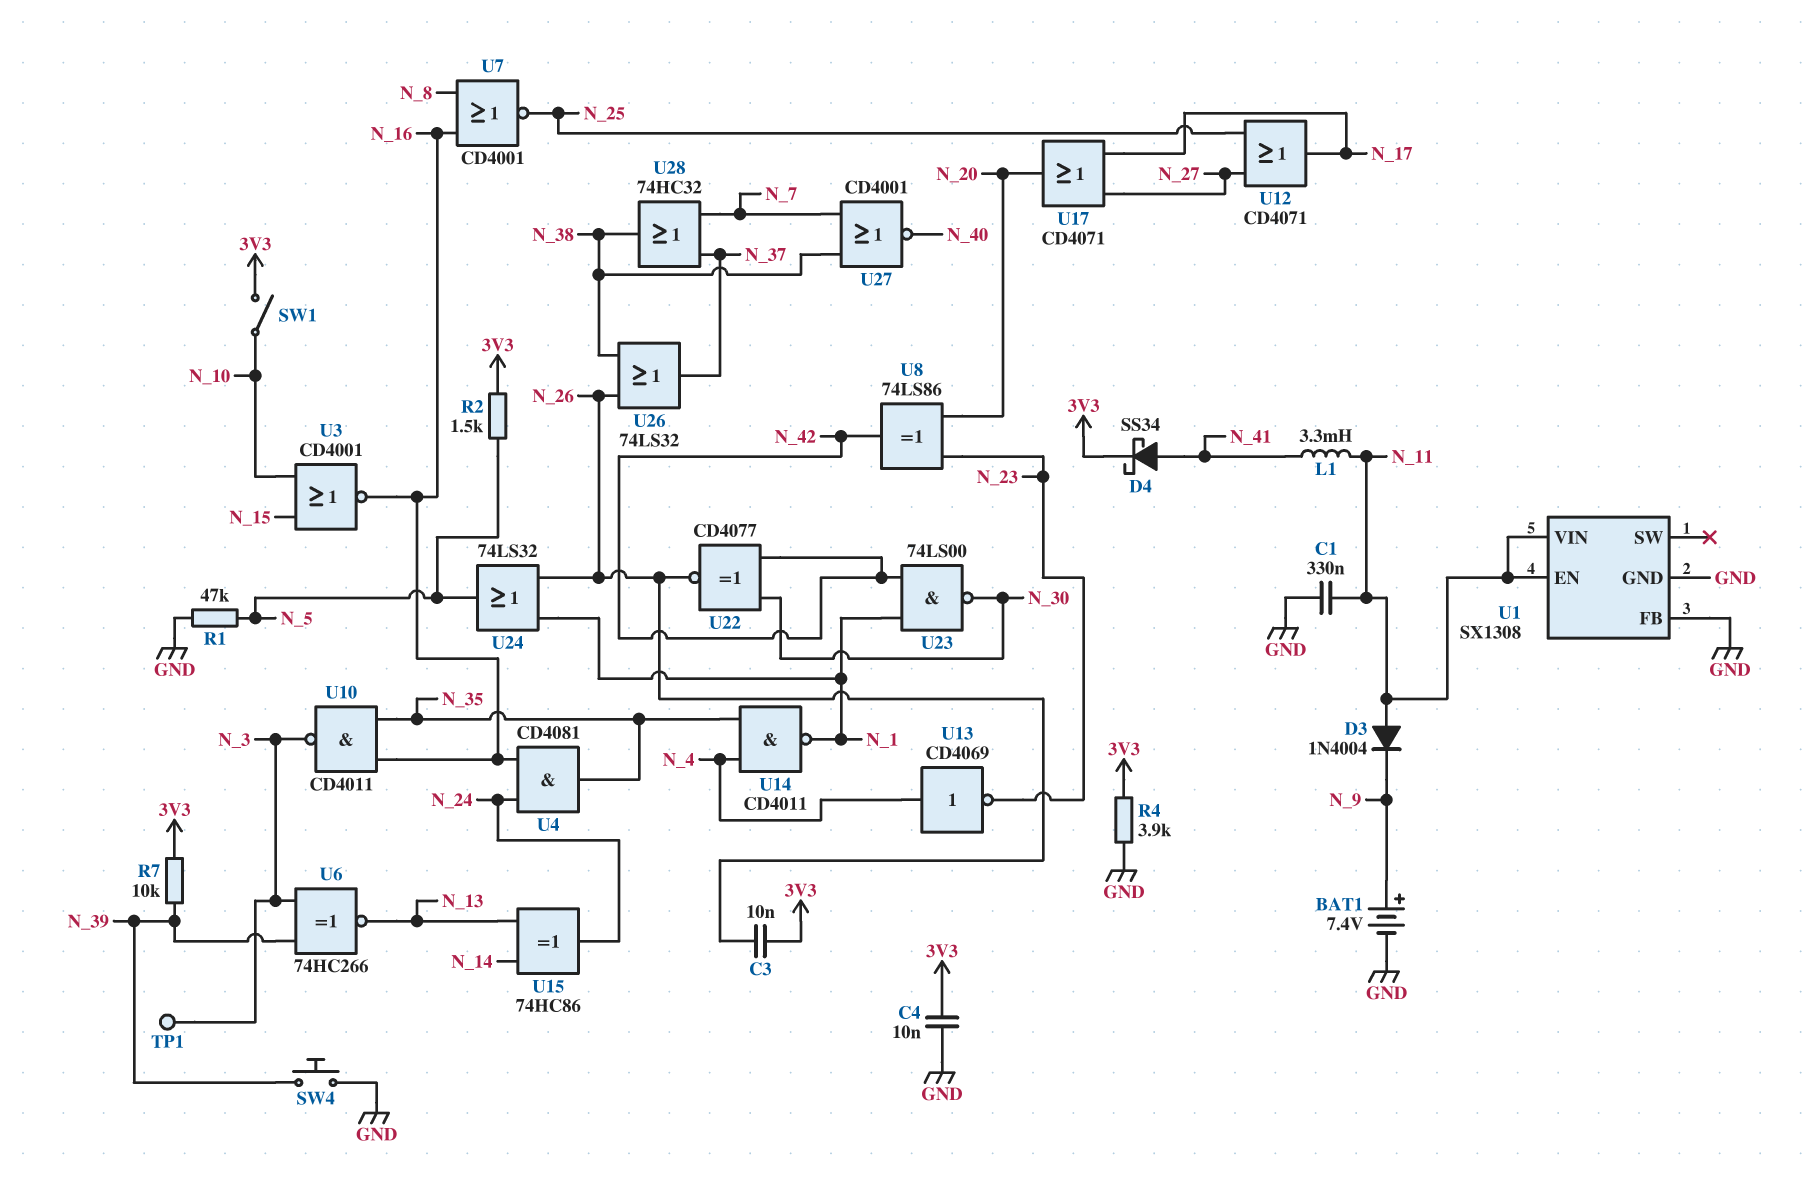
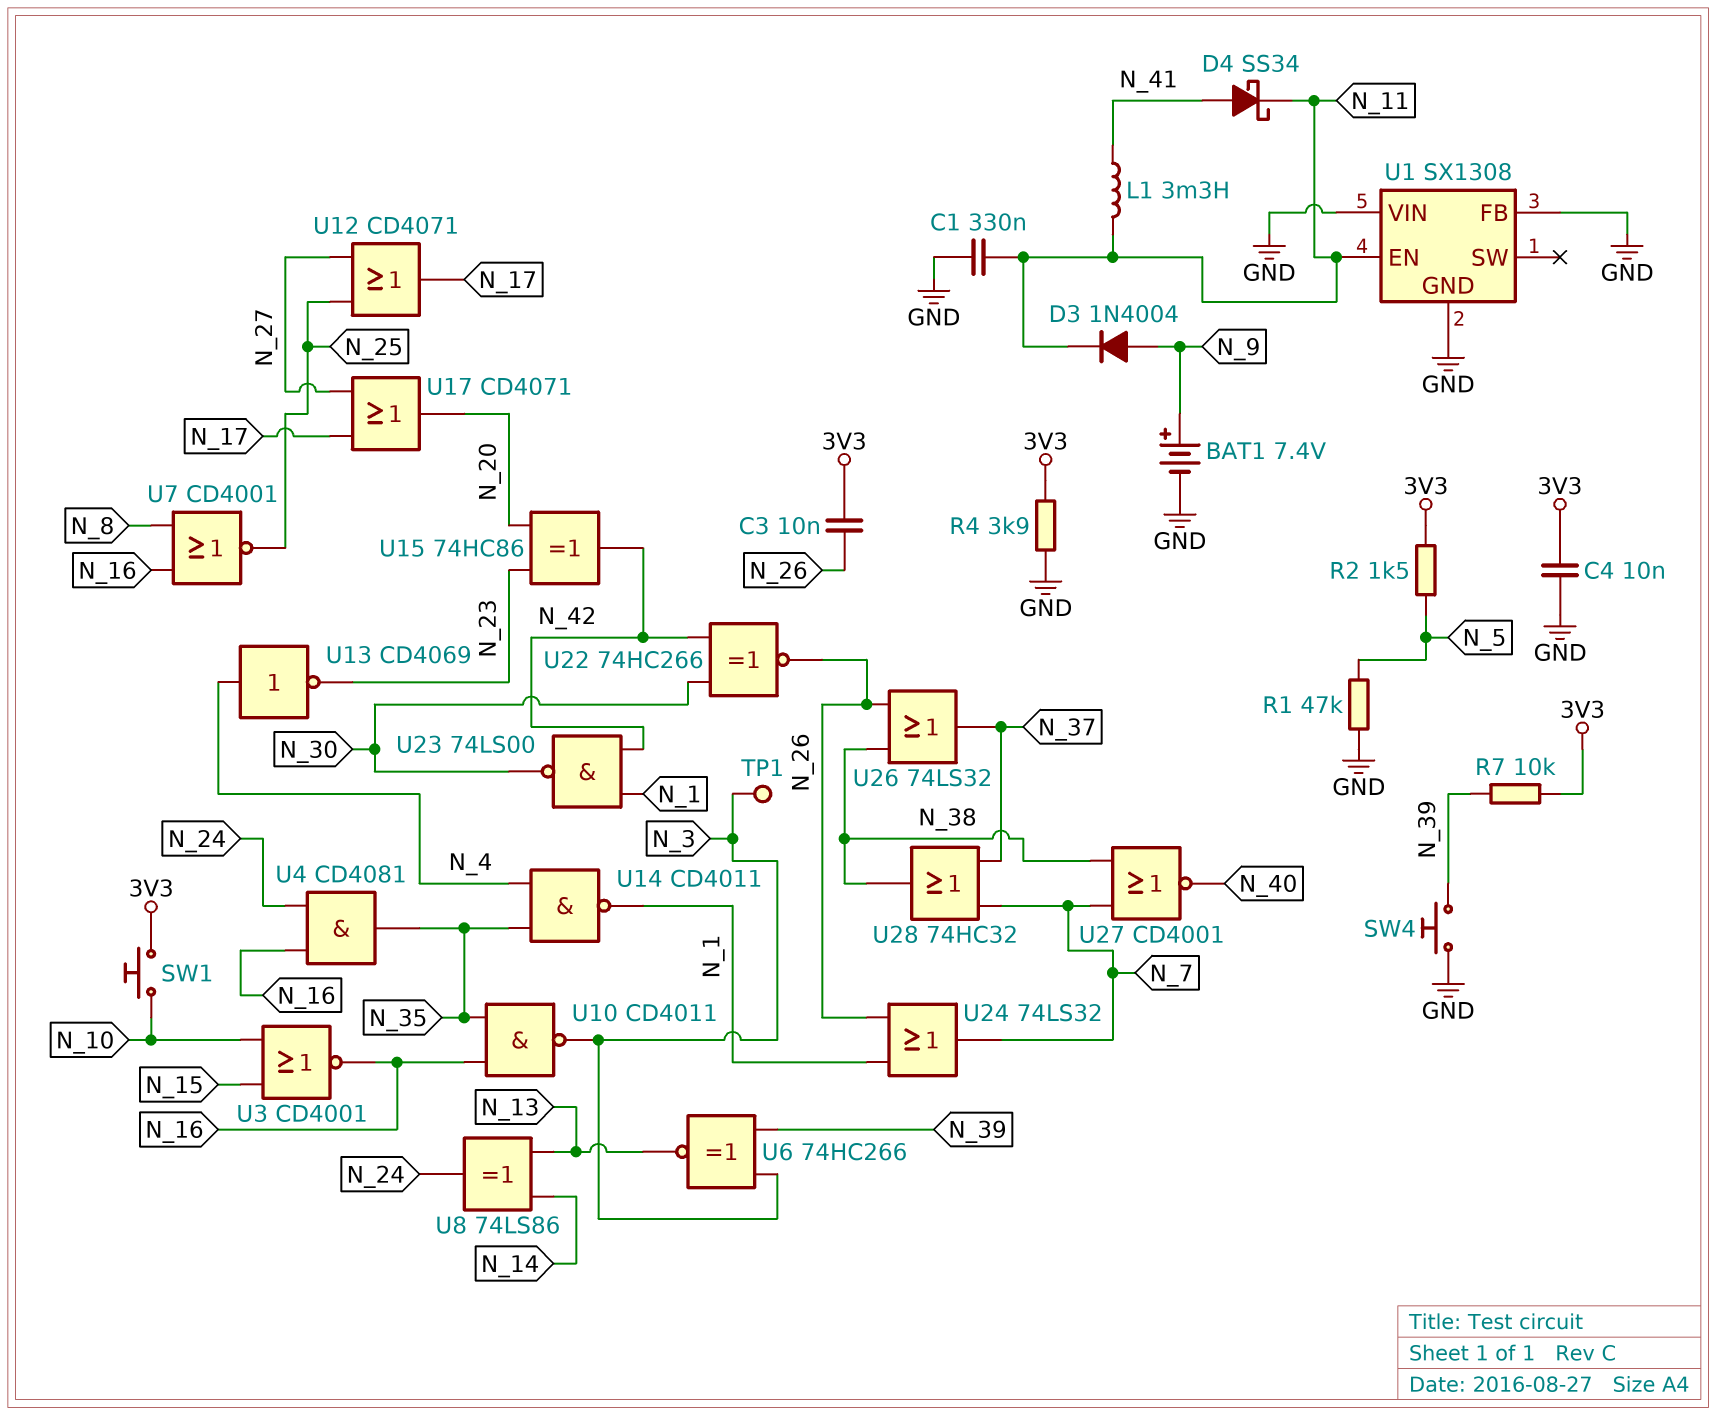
D3: diode 1N4004 (A N_11, K N_9) -> diode 1N4004 (A N_9, K N_11)
D4: schottky SS34 (A N_41, K 3V3) -> schottky SS34 (A N_41, K N_11)
SW1: switch (3V3, N_10) -> button (3V3, N_10)
U1 pin VIN: N_11 -> GND
U8: XOR 74LS86 (in N_20, in N_23, out N_42) -> XOR 74LS86 (in N_13, in N_14, out N_24)
U15: XOR 74HC86 (in N_13, in N_14, out N_24) -> XOR 74HC86 (in N_20, in N_23, out N_42)
U22: XNOR CD4077 (in N_30, in N_42, out N_26) -> XNOR 74HC266 (in N_30, in N_42, out N_26)
U24: OR 74LS32 (in N_1, in N_26, out N_5) -> OR 74LS32 (in N_1, in N_26, out N_7)

